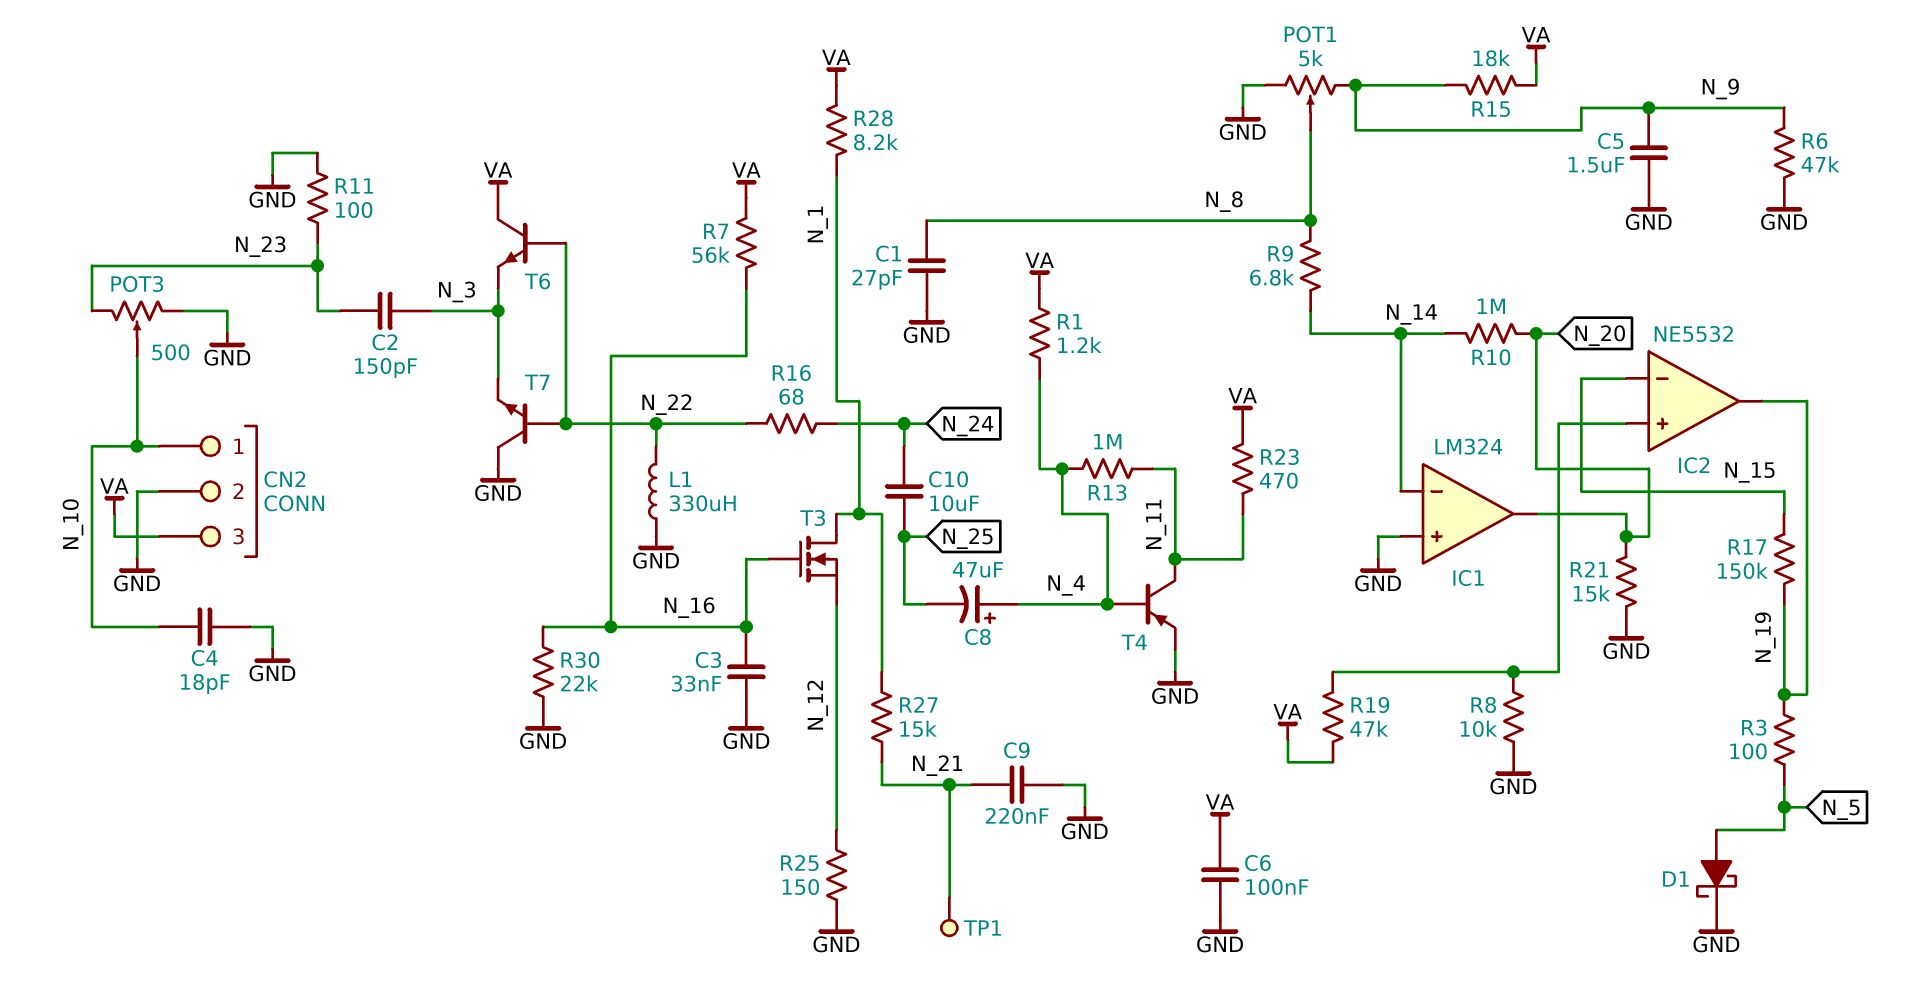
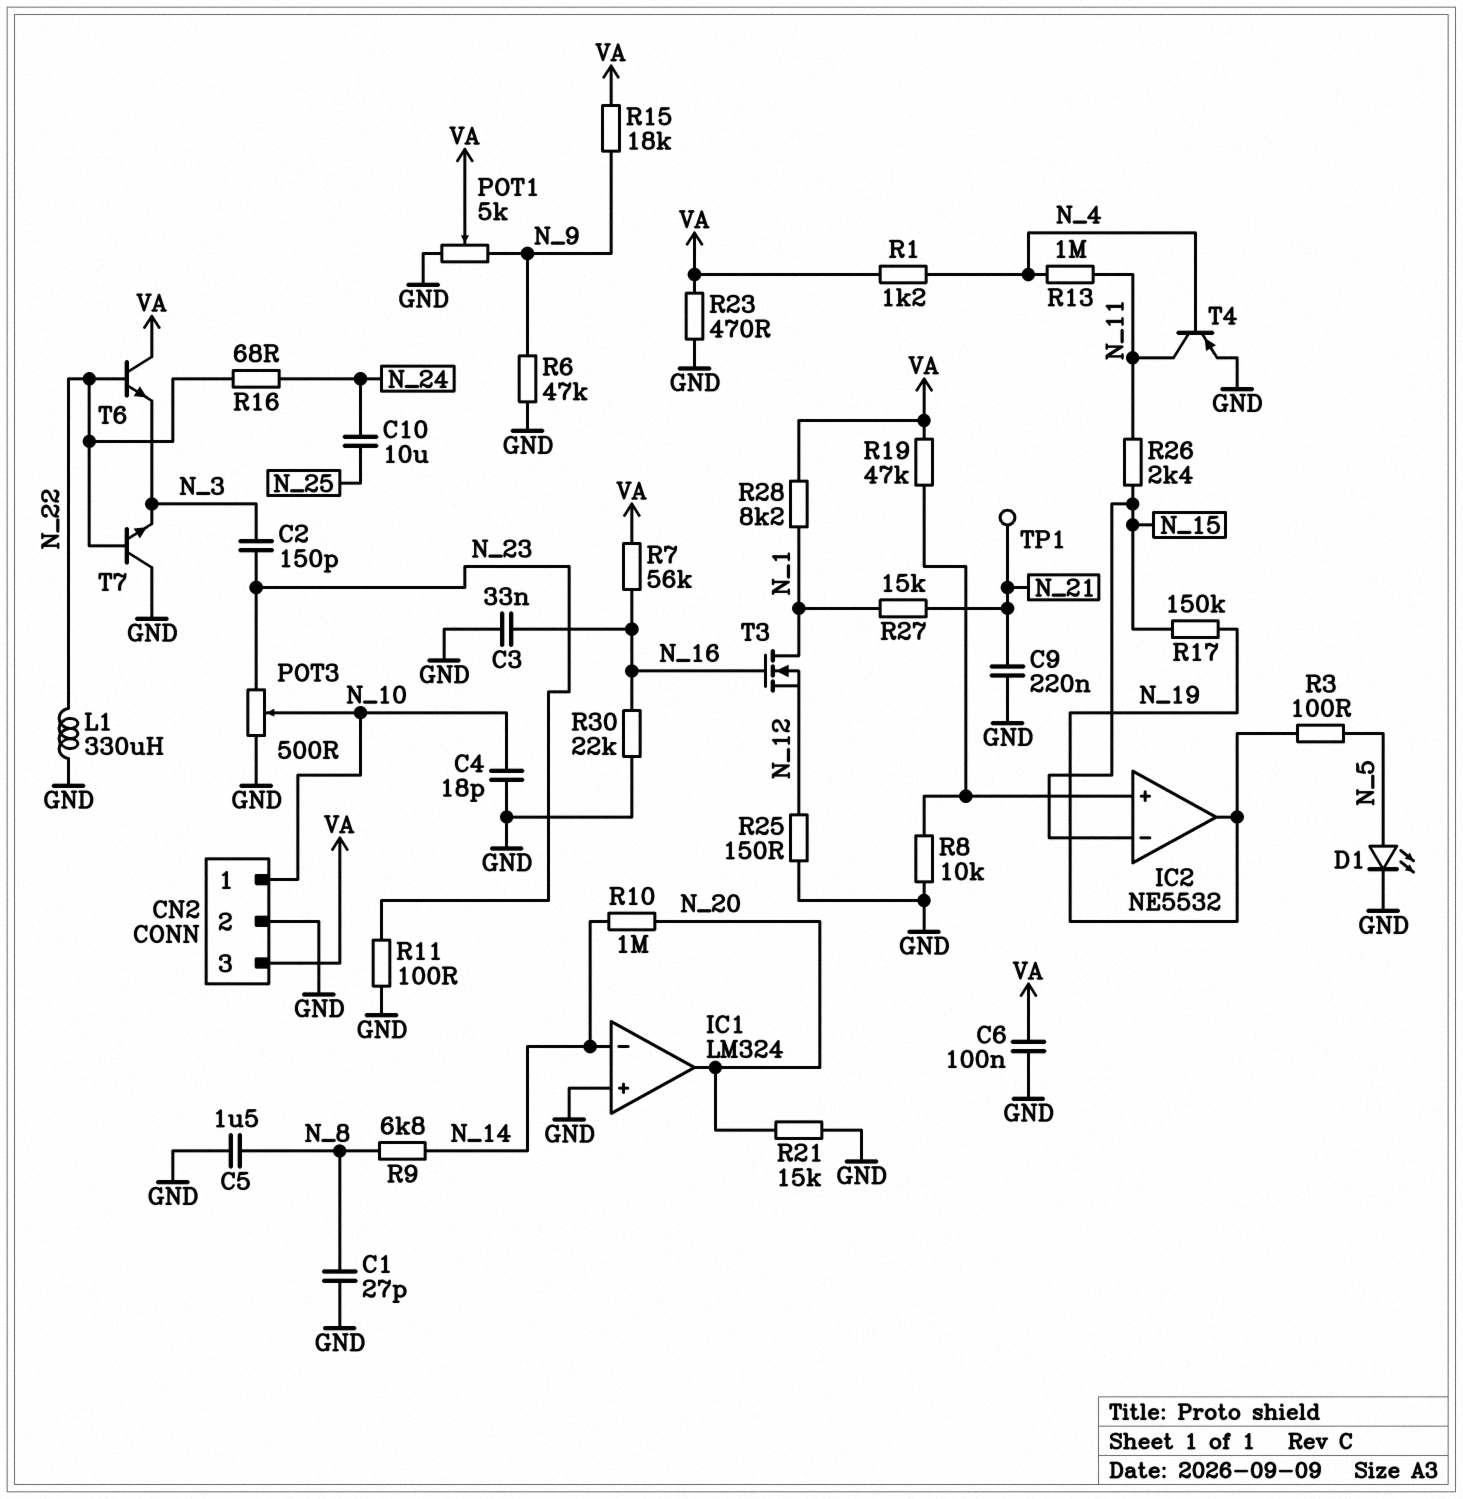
C5: 1.5uF (GND, N_9) -> 1.5uF (GND, N_8)
C8: 47uF (plus N_4, minus N_25) -> none
D1: schottky (A N_5, K GND) -> LED (A N_5, K GND)
POT1: 5k (GND, N_9, wiper N_8) -> 5k (GND, N_9, wiper VA)
R23: 470 (N_11, VA) -> 470 (GND, VA)
R26: none -> 2.4k (N_11, N_15)

